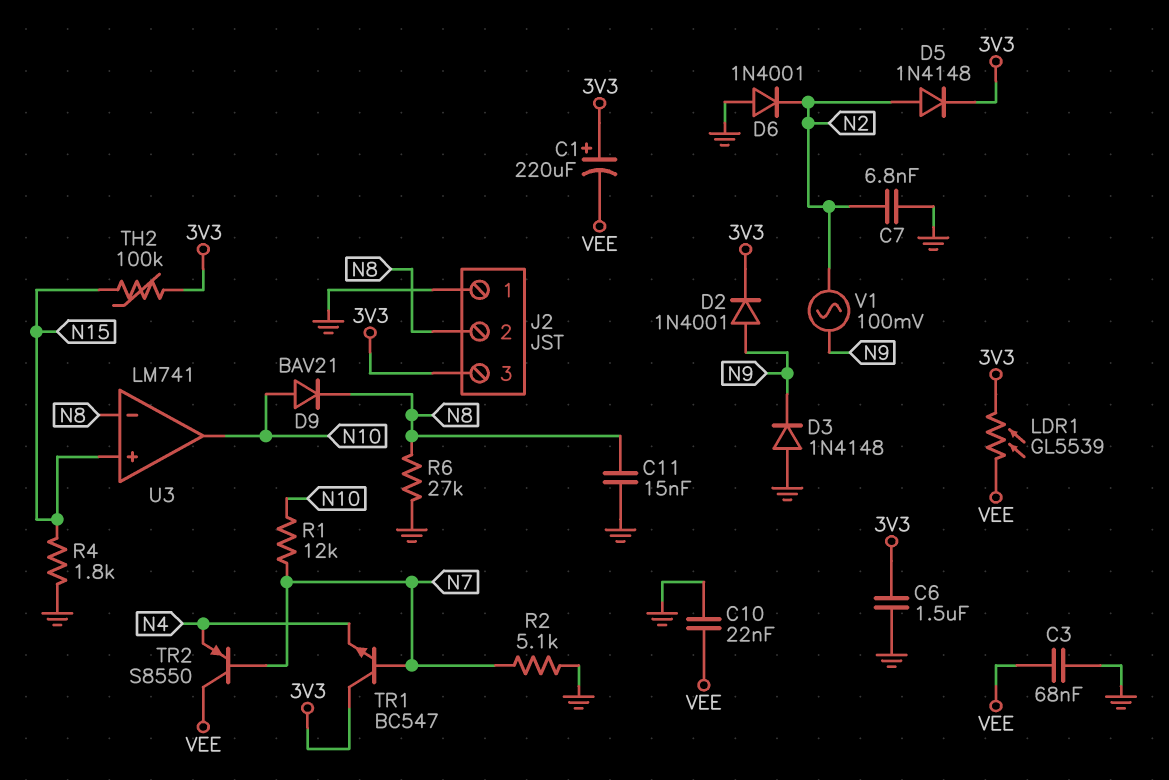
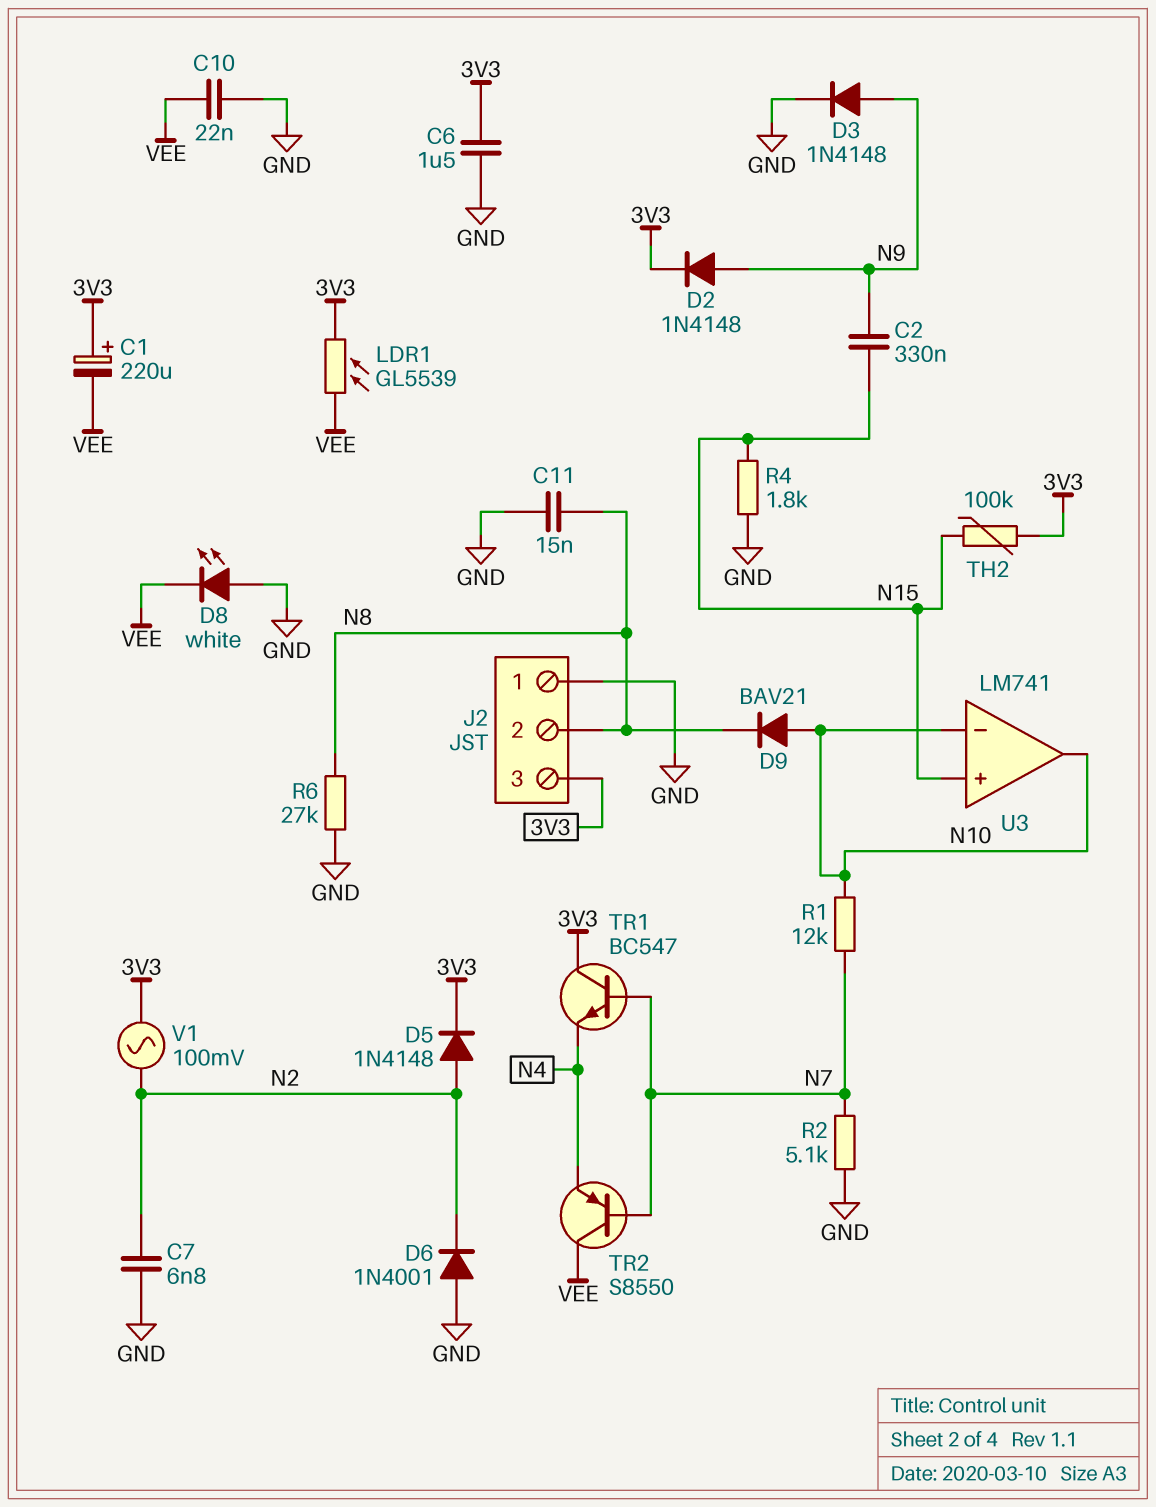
C2: none -> 330nF (N9, N15)
C3: 68nF (GND, VEE) -> none
D2: diode 1N4001 (A N9, K 3V3) -> diode 1N4148 (A N9, K 3V3)
D3: diode 1N4148 (A GND, K N9) -> diode 1N4148 (A N9, K GND)
D8: none -> LED white (A GND, K VEE)
U3 pin in-: N8 -> N10
V1: AC 100mV (N2, N9) -> AC 100mV (3V3, N2)

